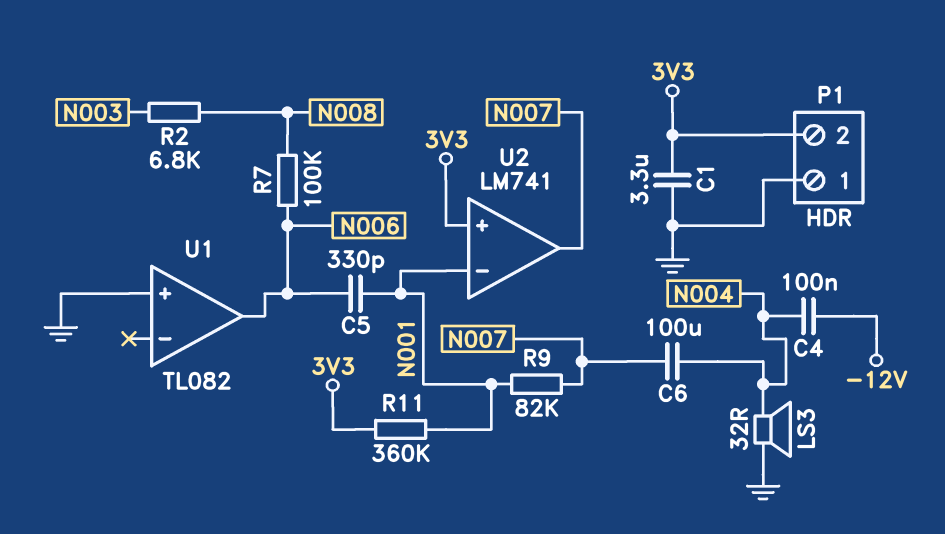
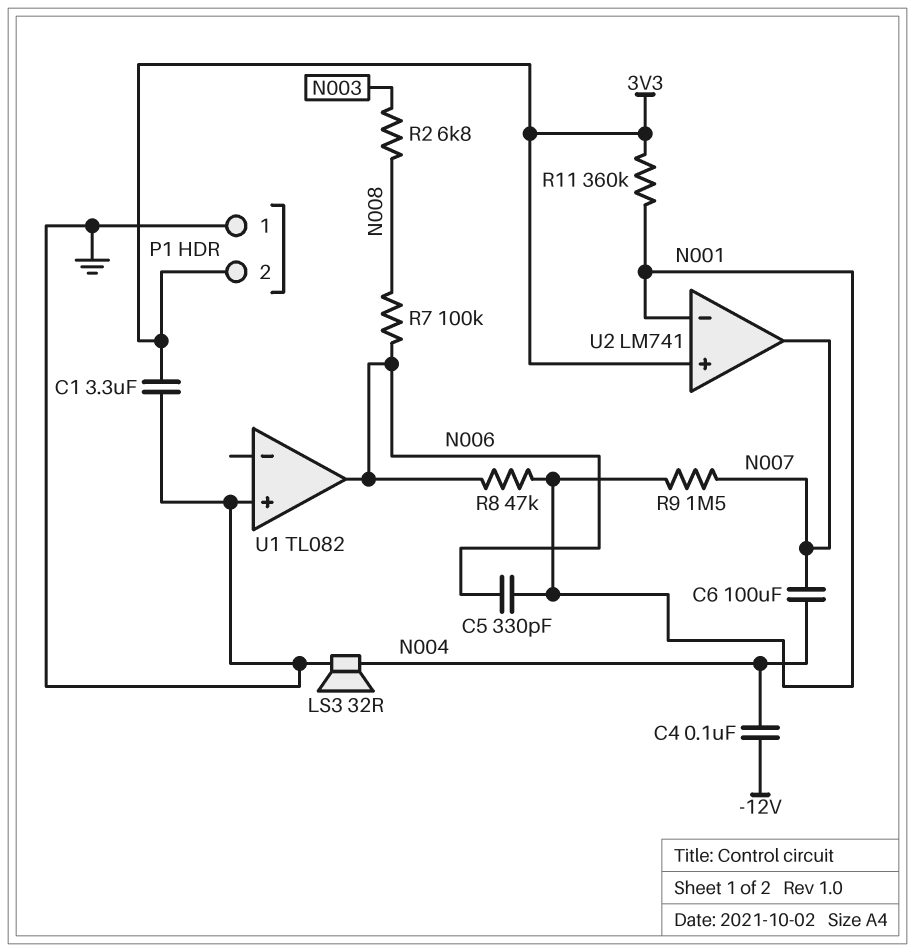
R8: none -> 47k (N001, N006)
R9: 82k (N001, N007) -> 1.5M (N001, N007)

